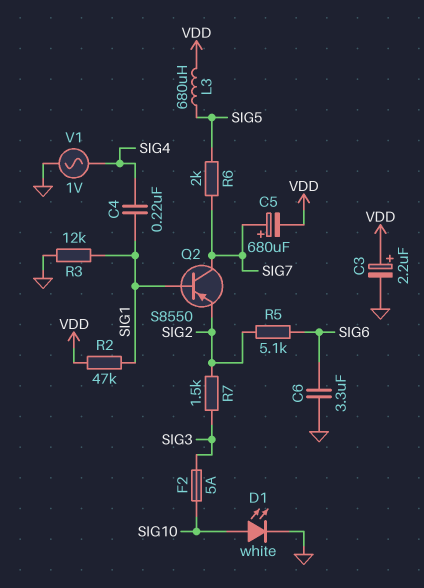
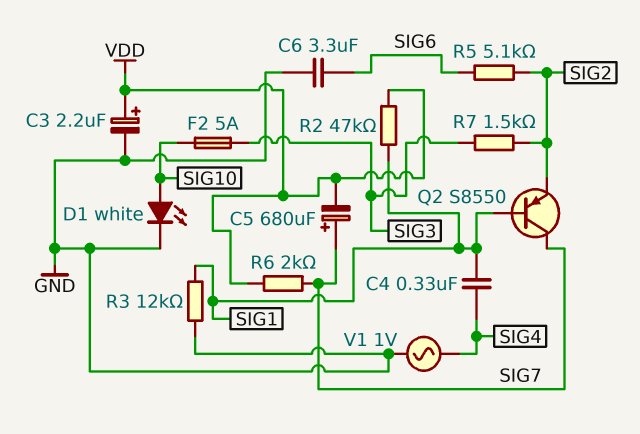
C4: 220nF (SIG1, SIG4) -> 330nF (SIG1, SIG4)
L3: 680uH (SIG5, VDD) -> none
R6: 2k (SIG5, SIG7) -> 2k (SIG7, VDD)

